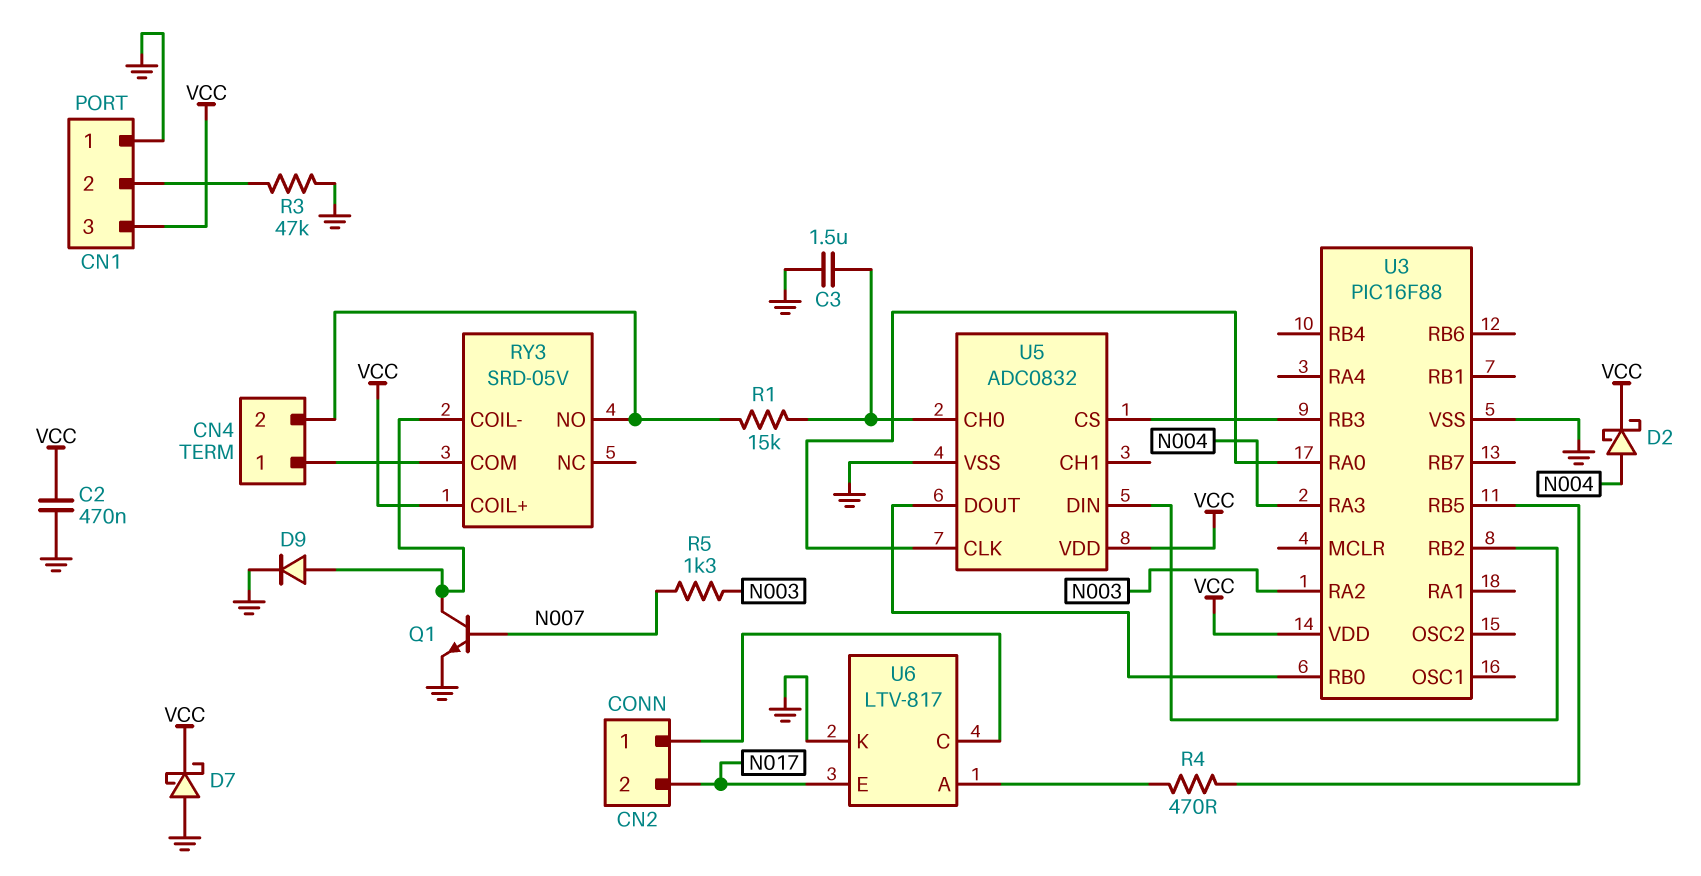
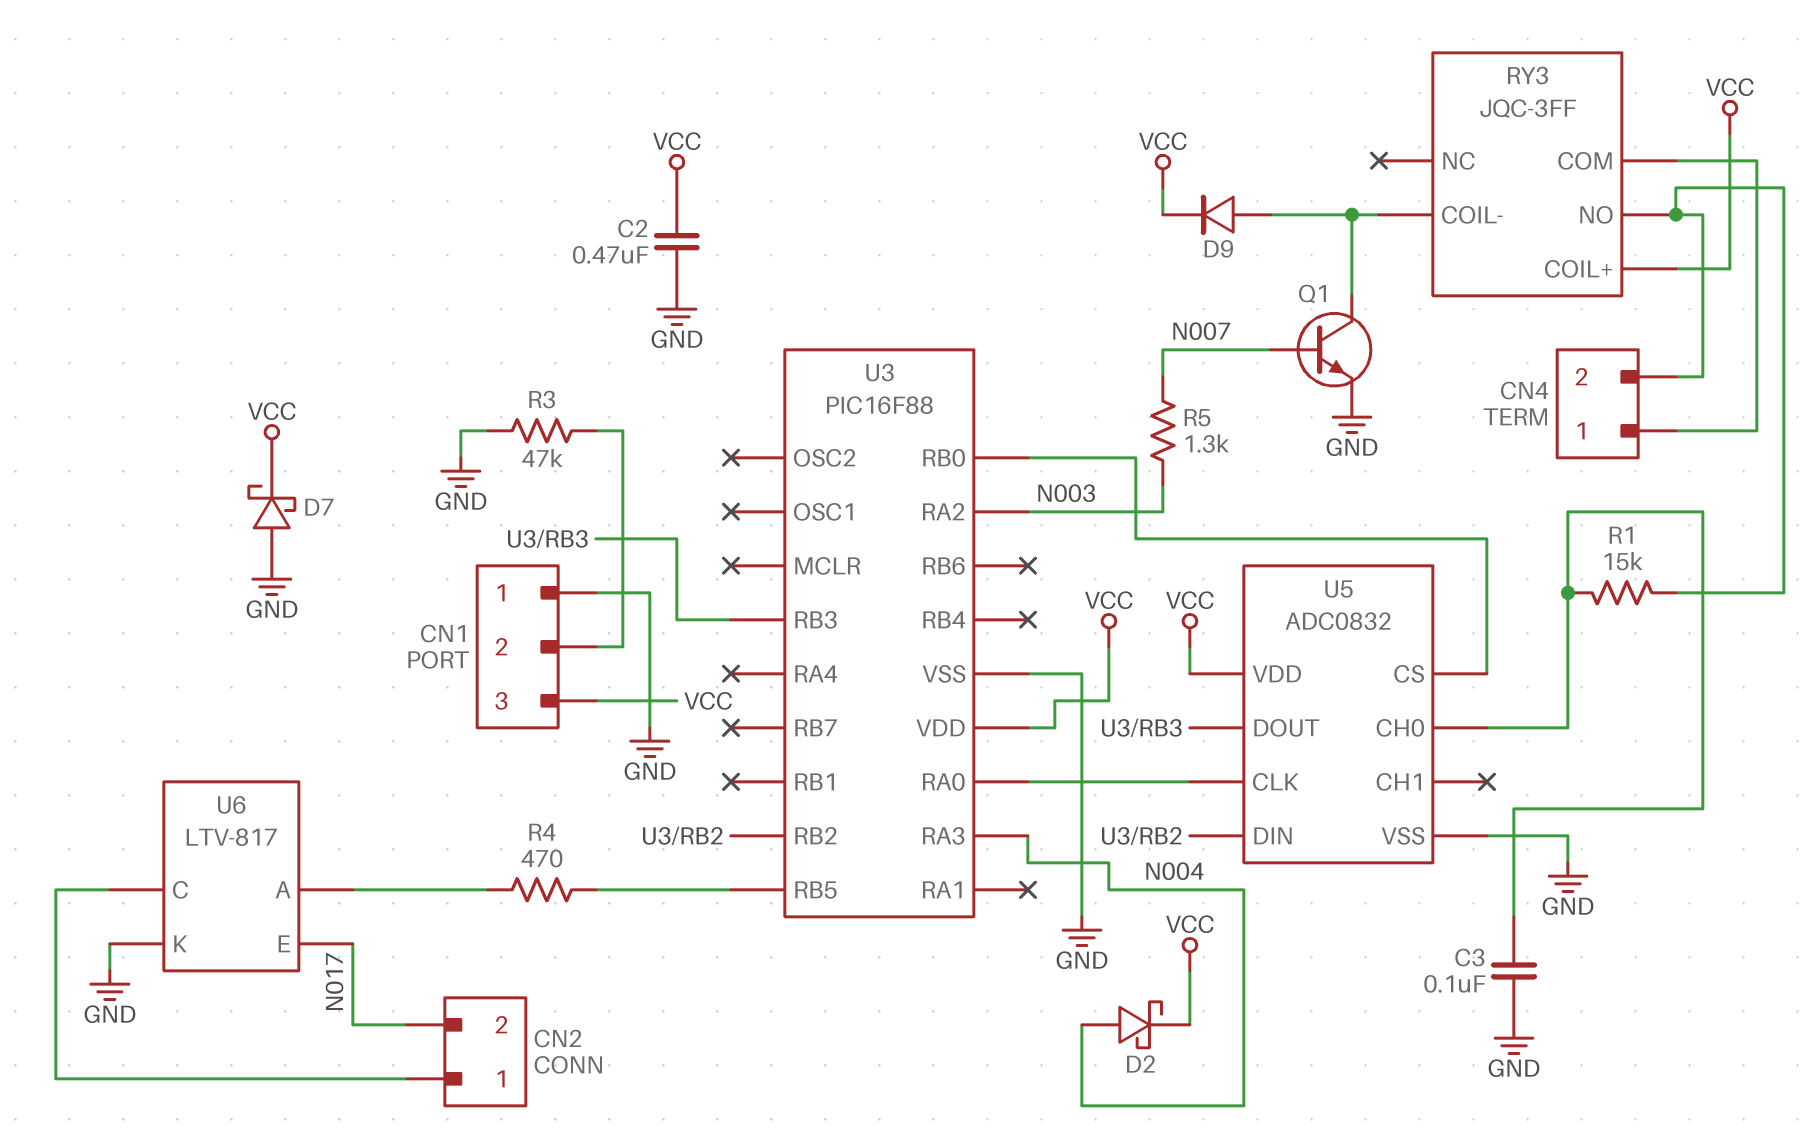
C3: 1.5uF (GND, U5/CH0) -> 100nF (GND, U5/CH0)
D9: diode (A RY3/COIL-, K GND) -> diode (A RY3/COIL-, K VCC)
RY3: SRD-05V -> JQC-3FF
U5 pin CS: U3/RB3 -> U3/RB0
U5 pin DOUT: U3/RB0 -> U3/RB3

